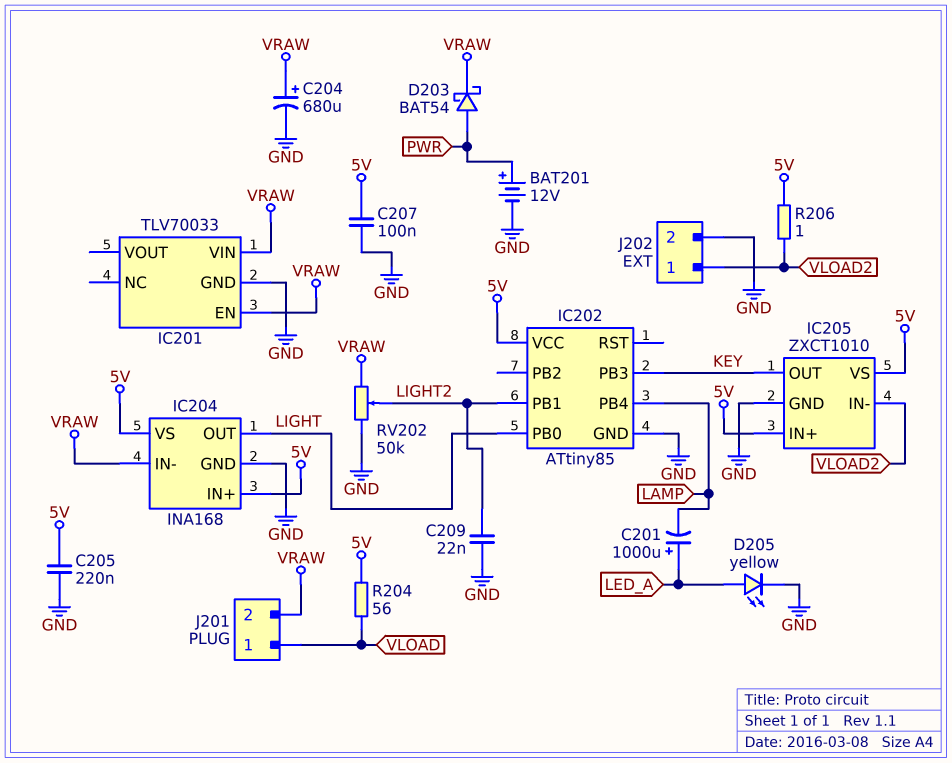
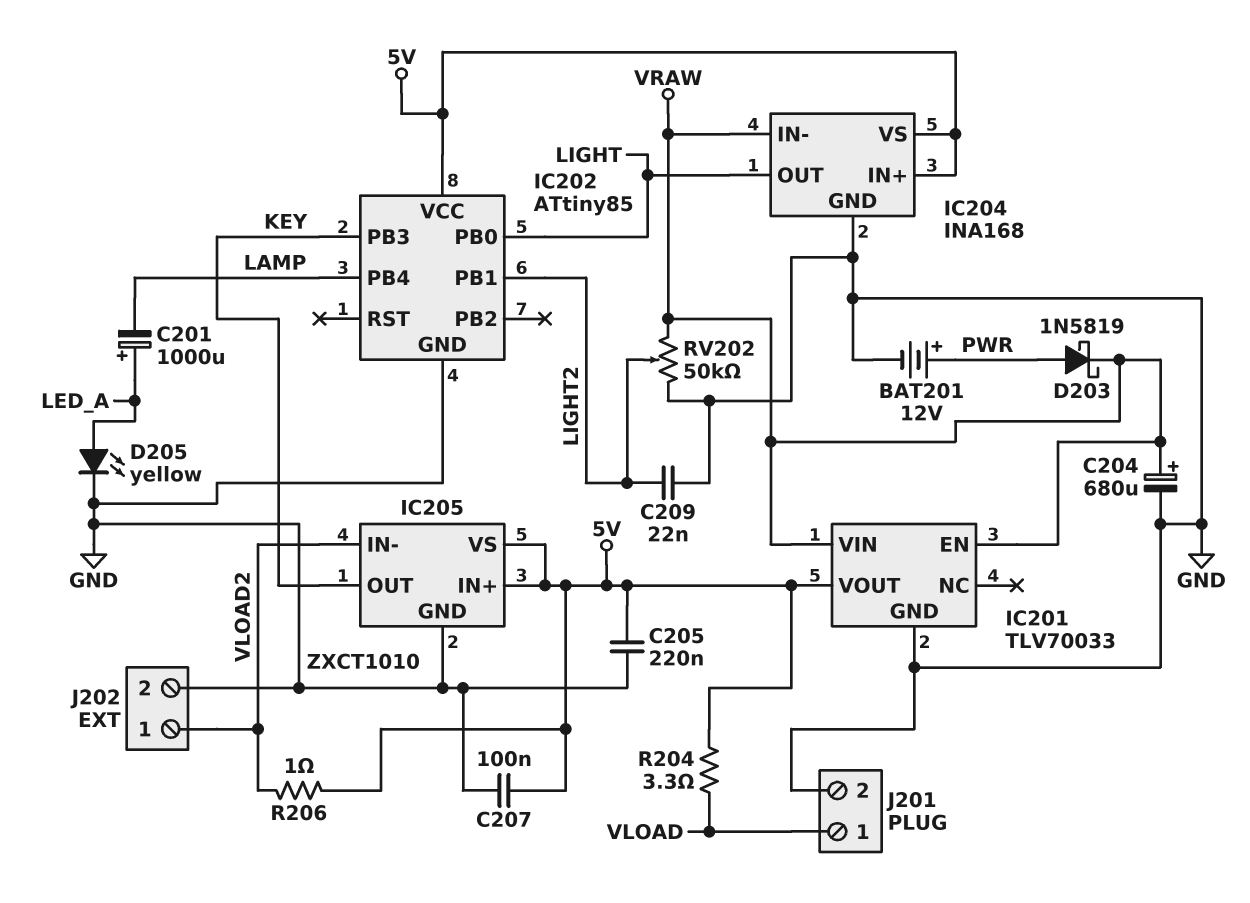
D203: schottky BAT54 (A PWR, K VRAW) -> schottky 1N5819 (A PWR, K VRAW)
IC201 pin VOUT: none -> 5V
J201 pin 2: VRAW -> GND
R204: 56 (5V, VLOAD) -> 3.3 (5V, VLOAD)

